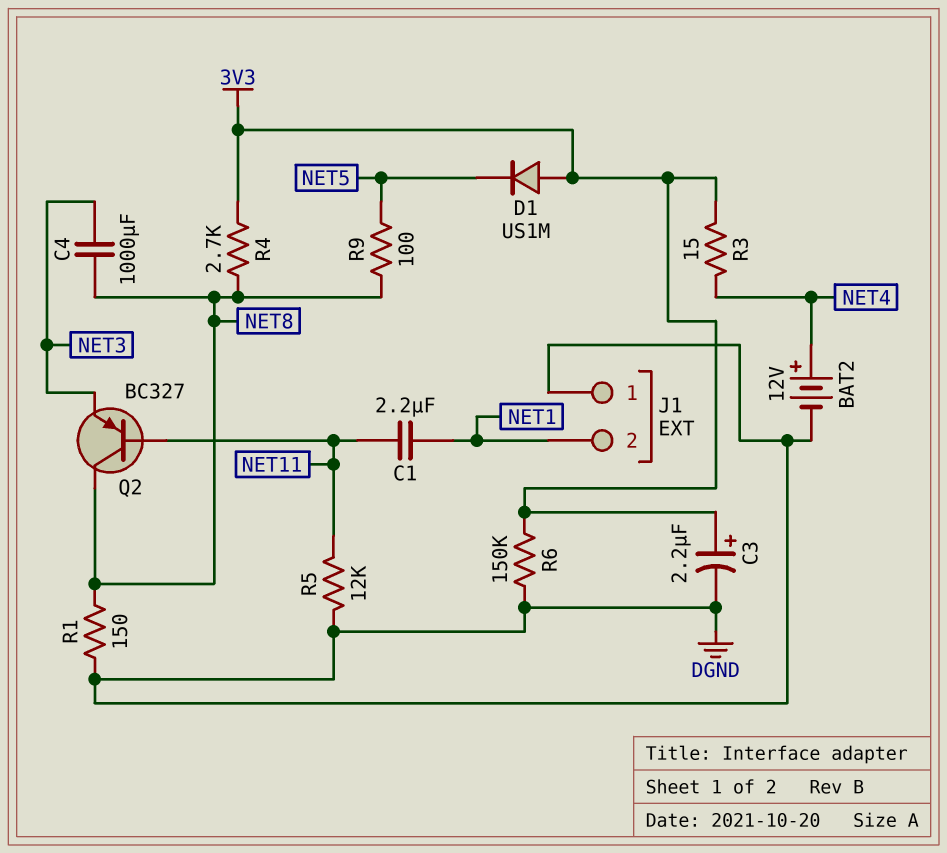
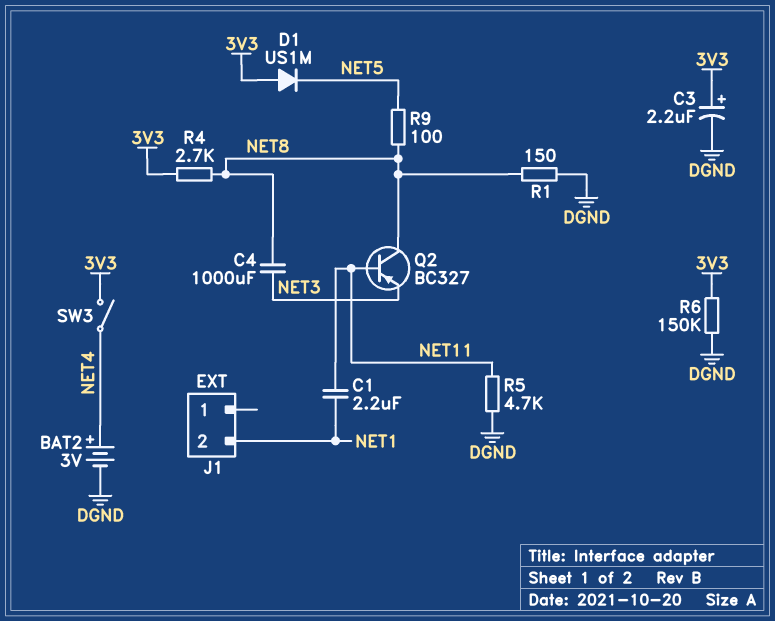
BAT2: 12V (plus NET4, minus DGND) -> 3V (plus NET4, minus DGND)
J1 pin 1: DGND -> none
R3: 15 (3V3, NET4) -> none
R5: 12k (DGND, NET11) -> 4.7k (DGND, NET11)
SW3: none -> switch (3V3, NET4)

